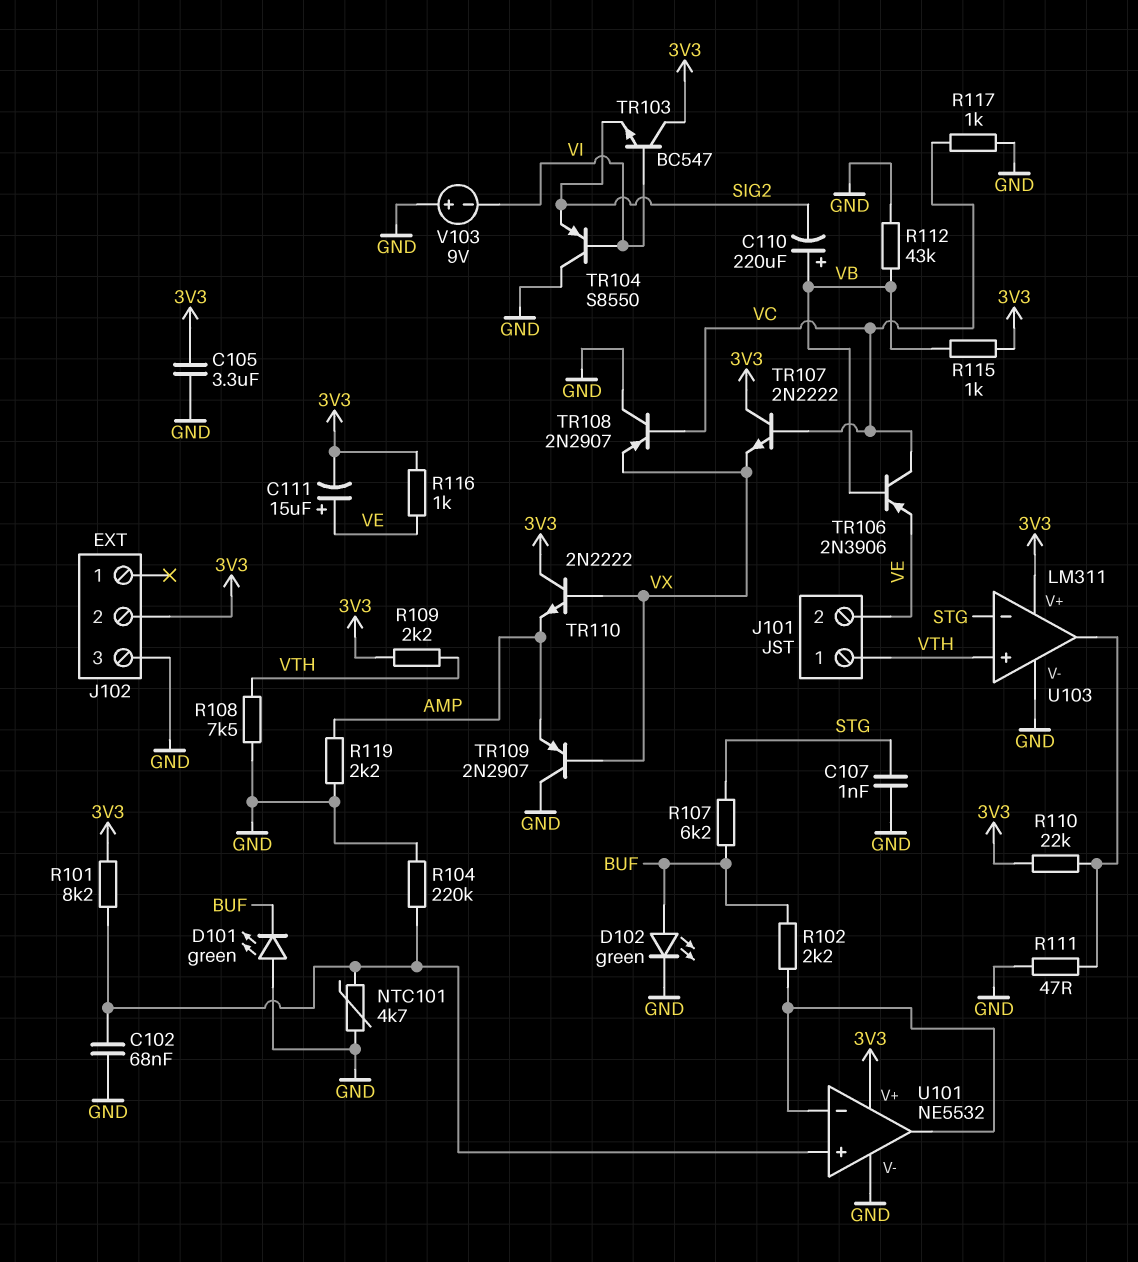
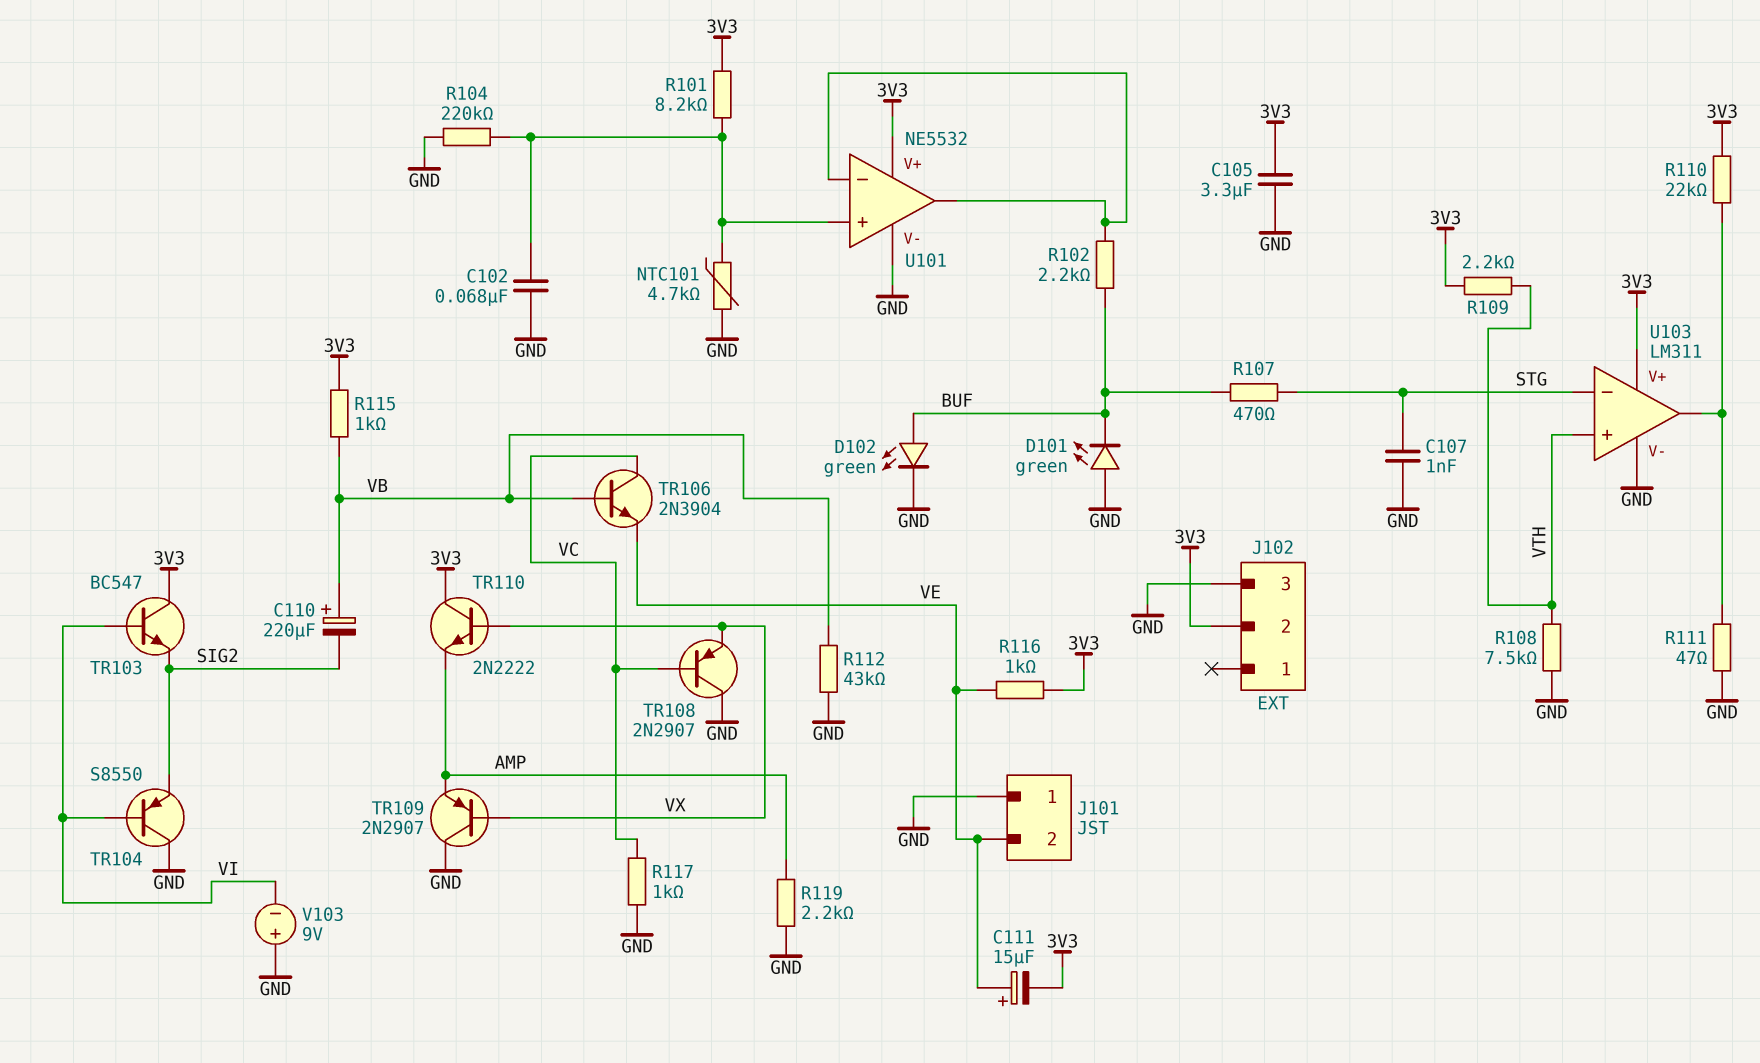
J101 pin 1: VTH -> GND
R107: 6.2k (BUF, STG) -> 470 (BUF, STG)
TR106: PNP 2N3906 (B VB, C VC, E VE) -> NPN 2N3904 (B VB, C VC, E VE)
TR107: NPN 2N2222 (B VC, C 3V3, E VX) -> none

